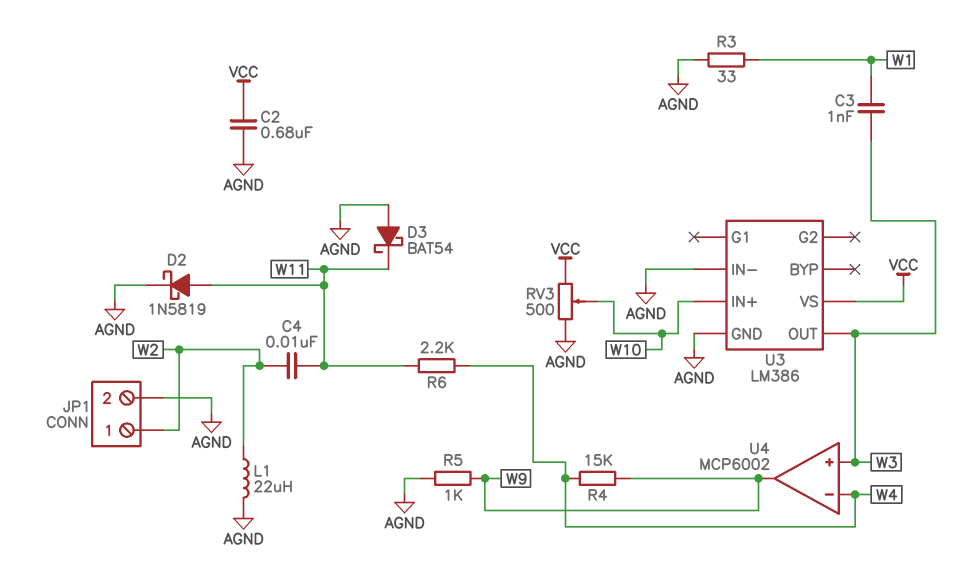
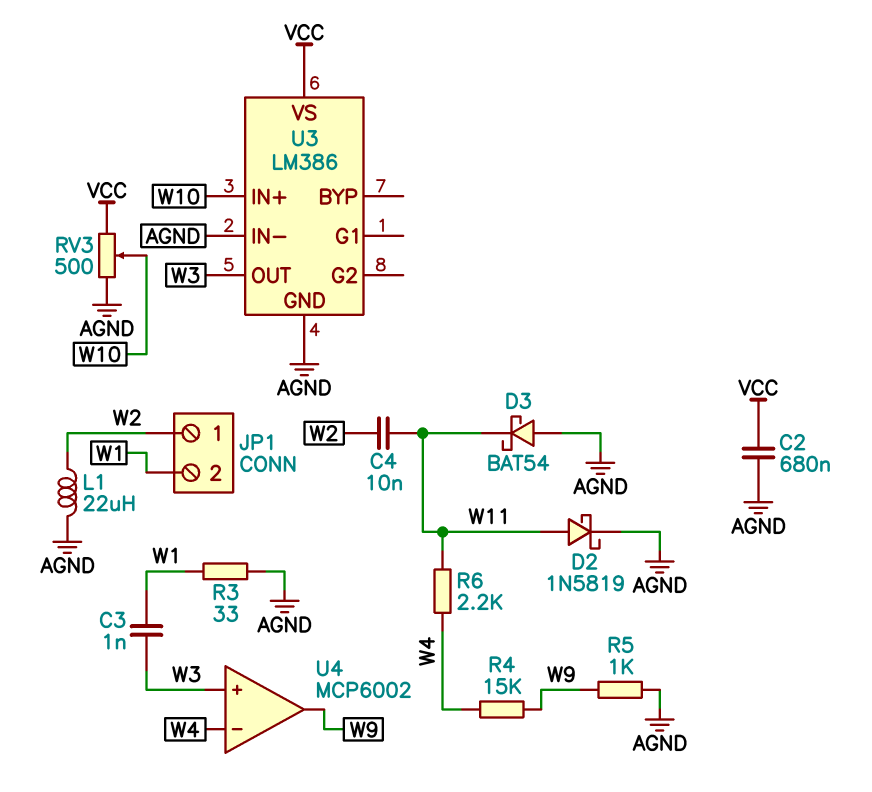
JP1 pin 2: AGND -> W1

